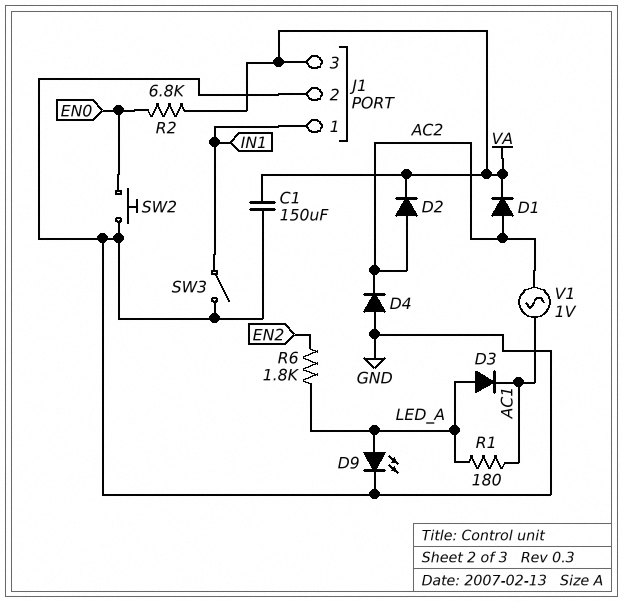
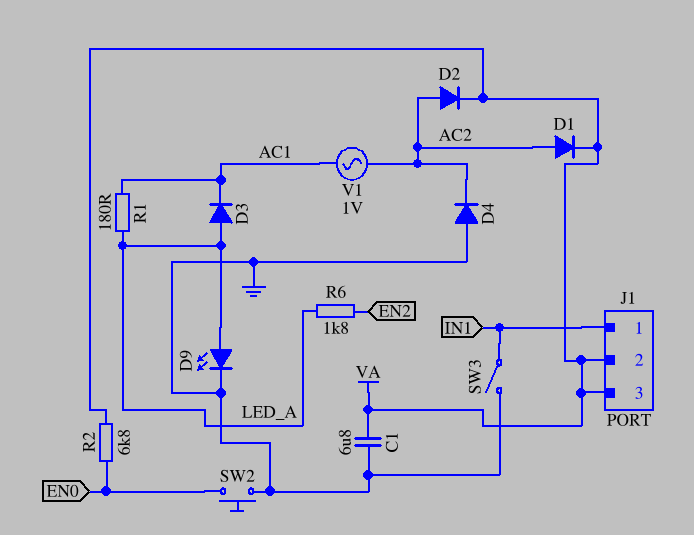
C1: 150uF (GND, VA) -> 6.8uF (GND, VA)
J1 pin 2: GND -> VA

